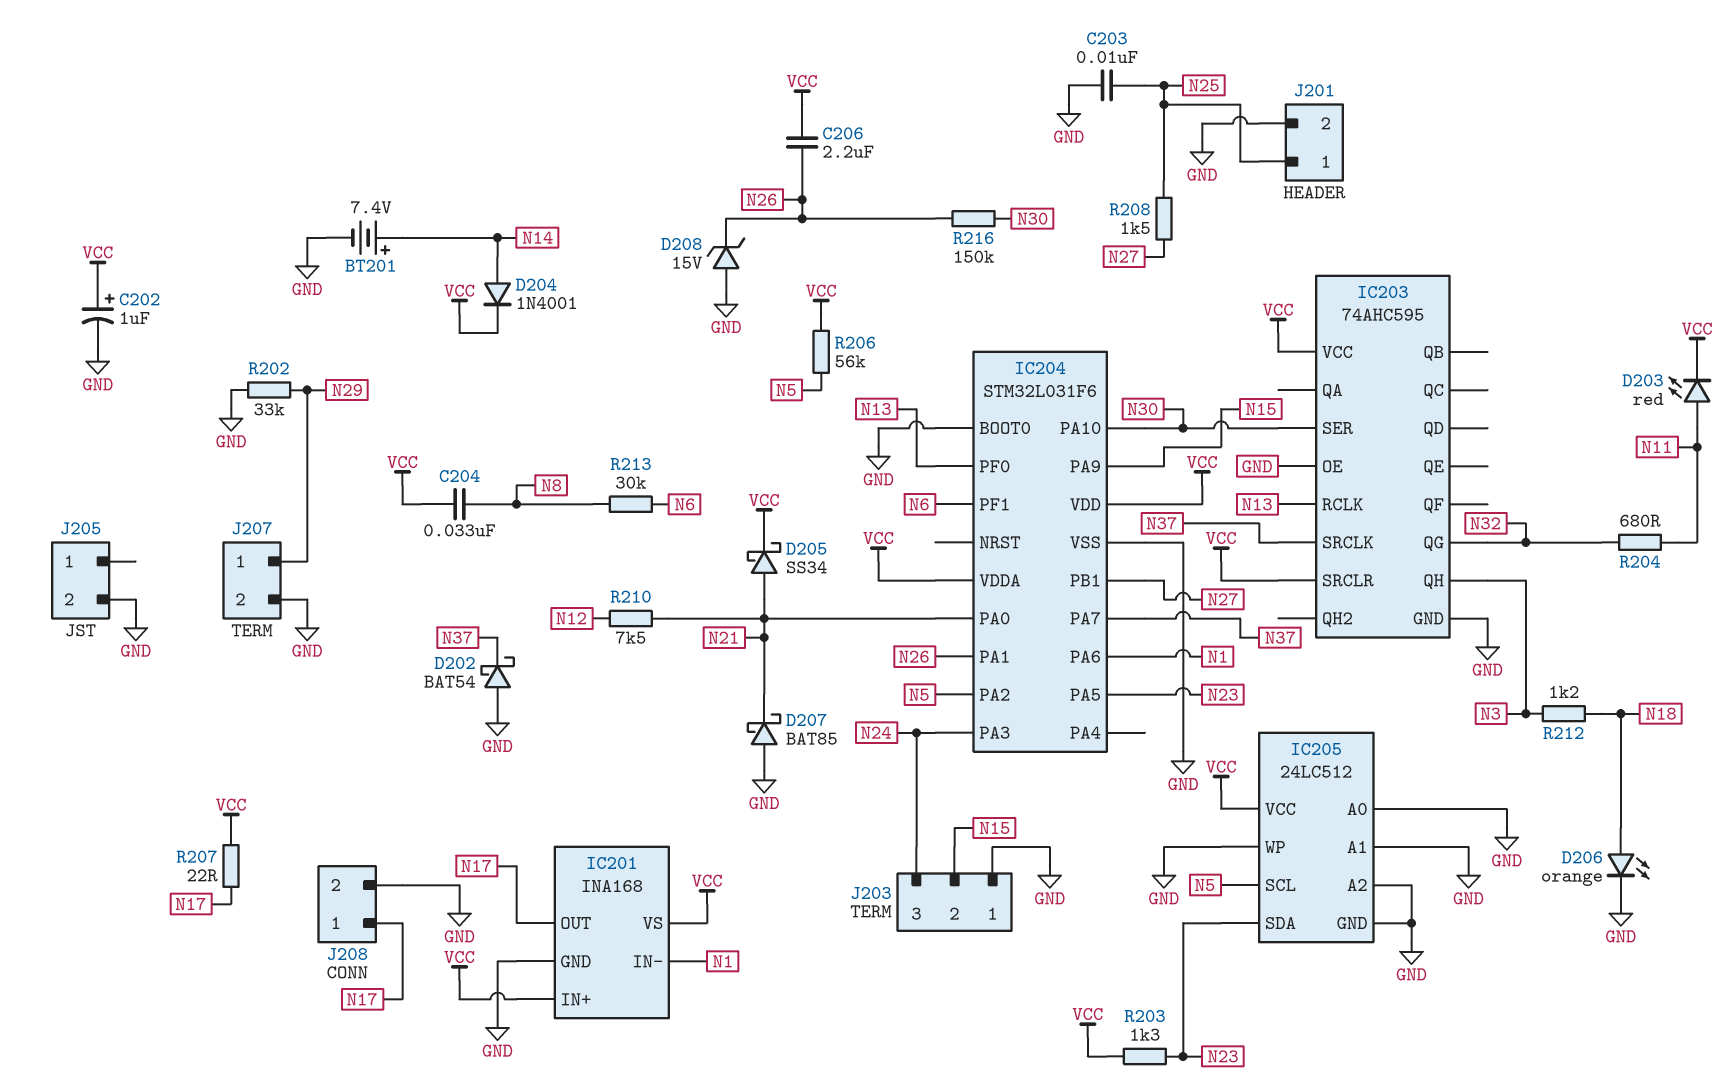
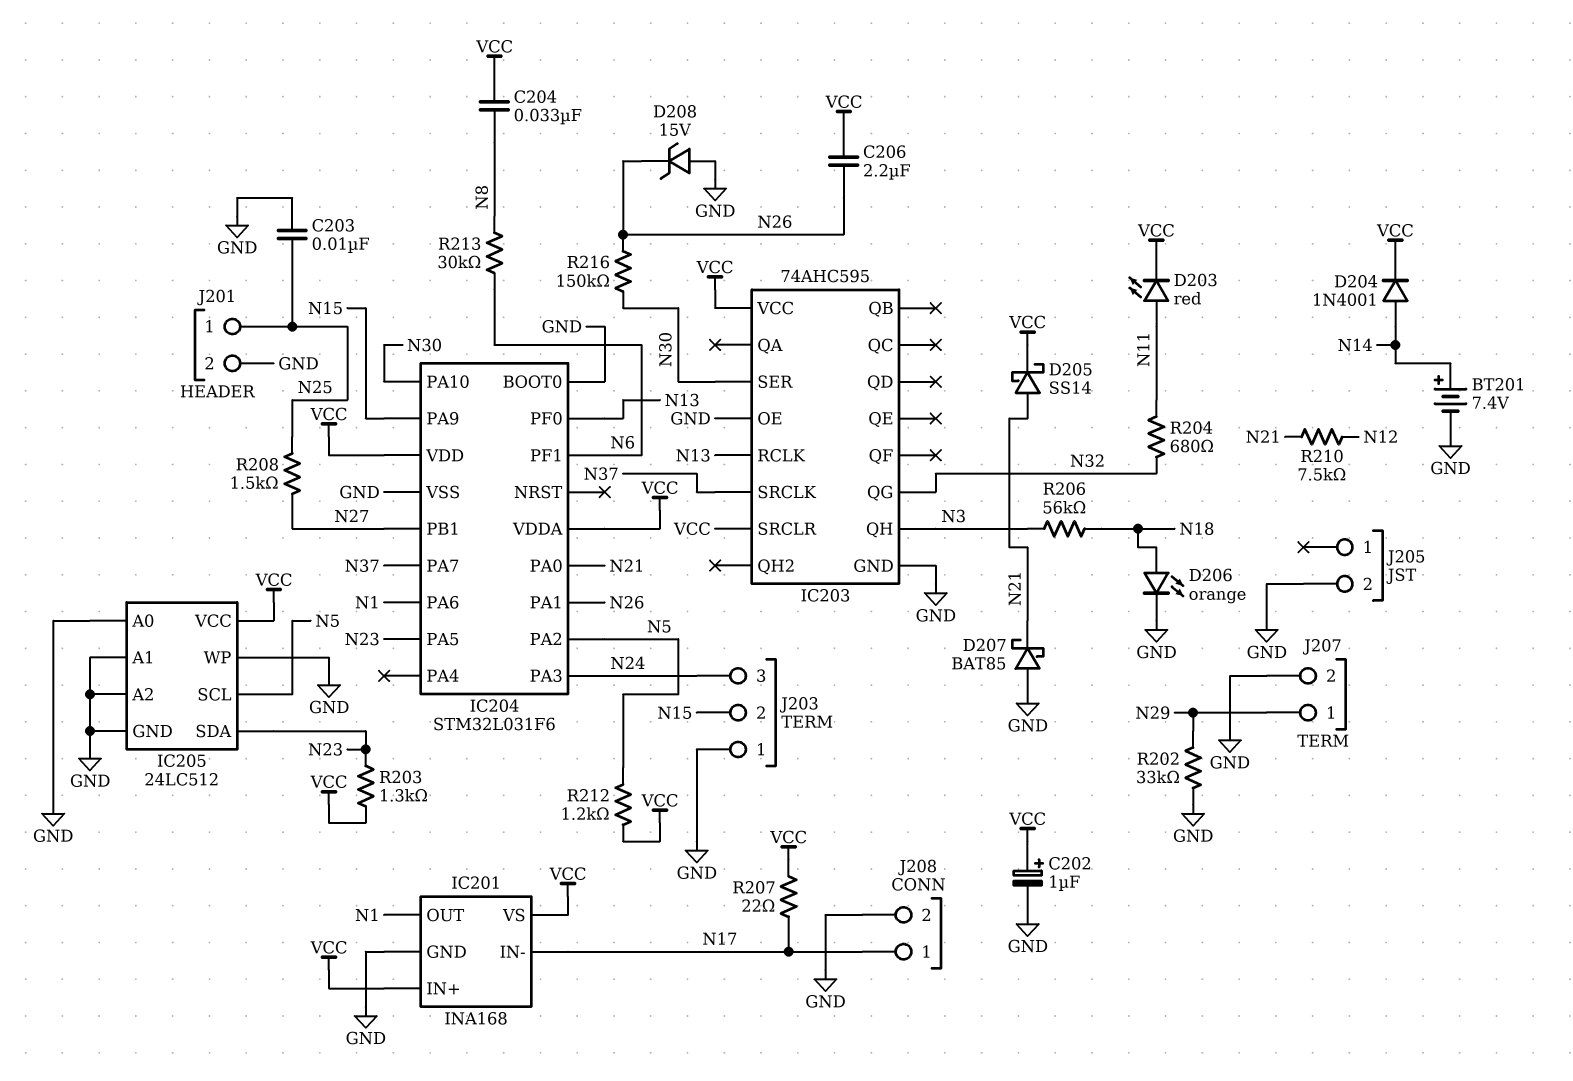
D202: schottky BAT54 (A GND, K N37) -> none
D205: schottky SS34 (A N21, K VCC) -> schottky SS14 (A N21, K VCC)
IC201 pin IN-: N1 -> N17
IC201 pin OUT: N17 -> N1
R206: 56k (N5, VCC) -> 56k (N3, N18)
R212: 1.2k (N3, N18) -> 1.2k (N5, VCC)

